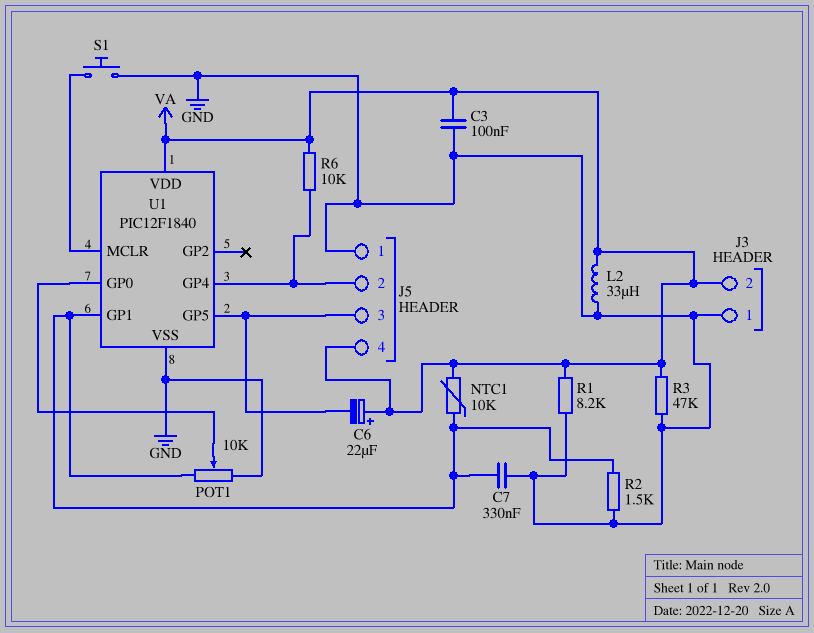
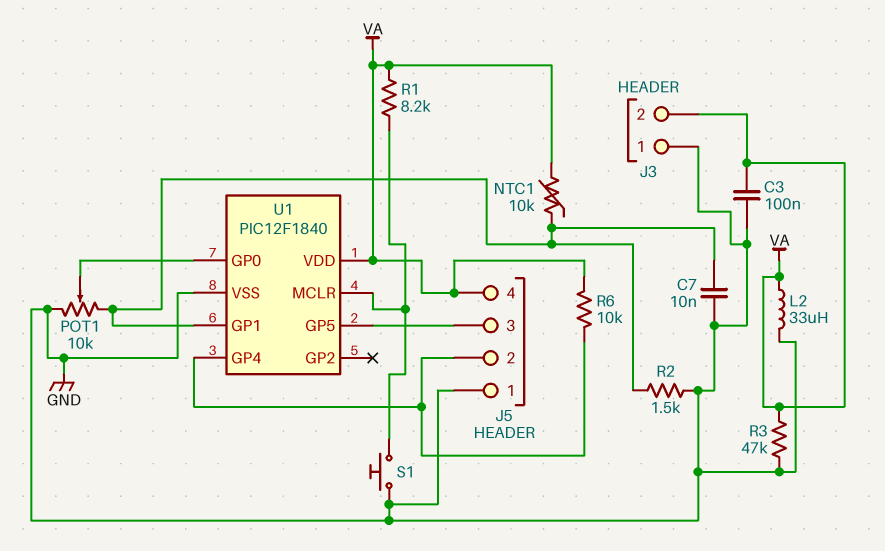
C6: 22uF (plus VA, minus J5/3) -> none
C7: 330nF (GND, U1/GP1) -> 10nF (GND, U1/GP1)
R1: 8.2k (GND, VA) -> 8.2k (U1/MCLR, VA)

